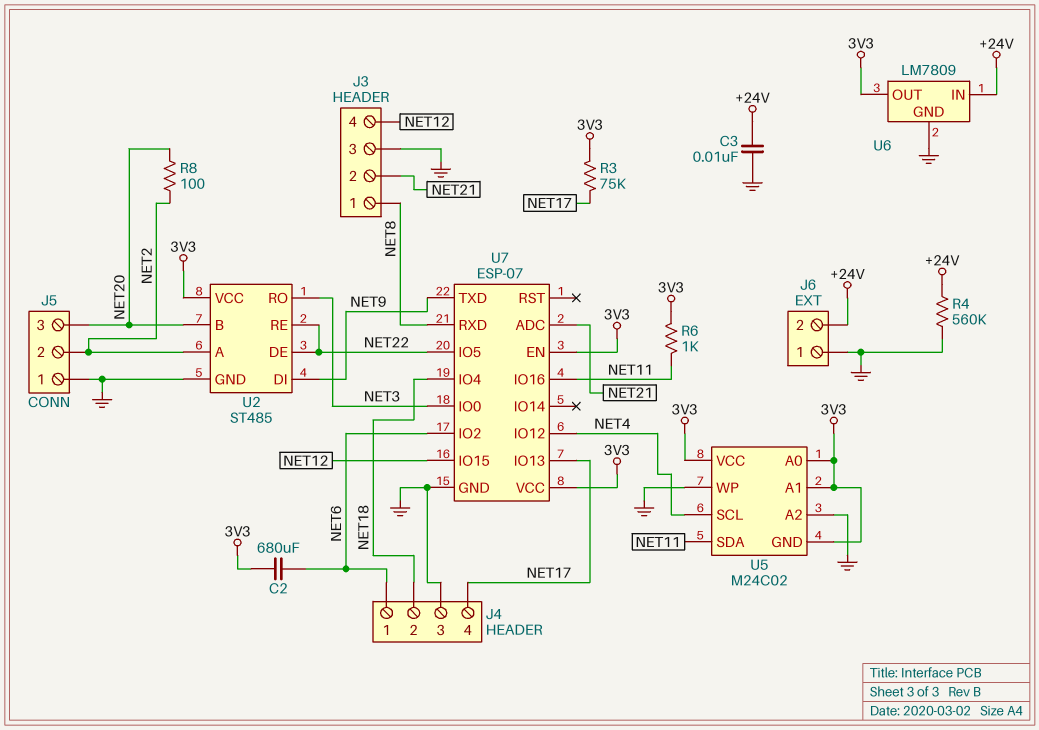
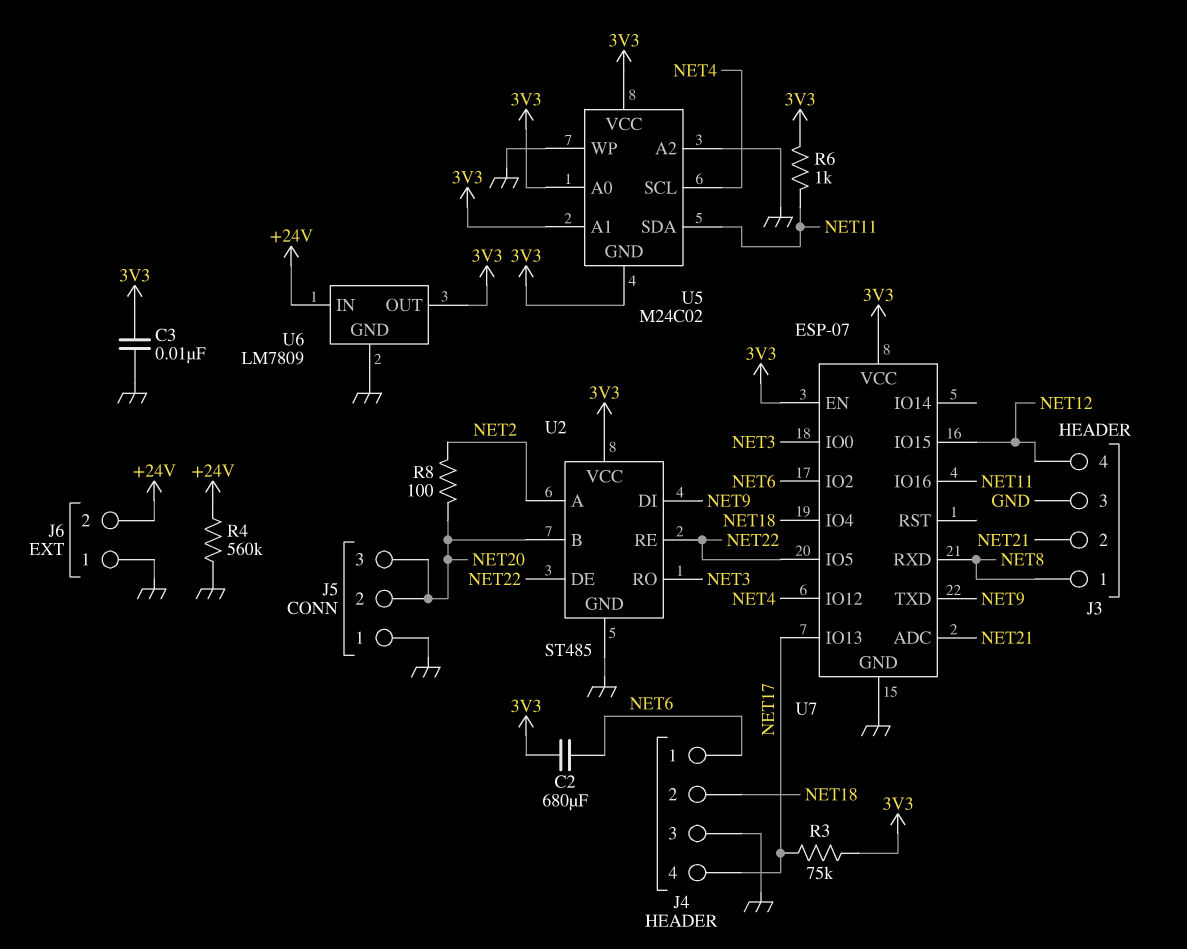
C3: 10nF (+24V, GND) -> 10nF (3V3, GND)
J5 pin 2: NET2 -> NET20

